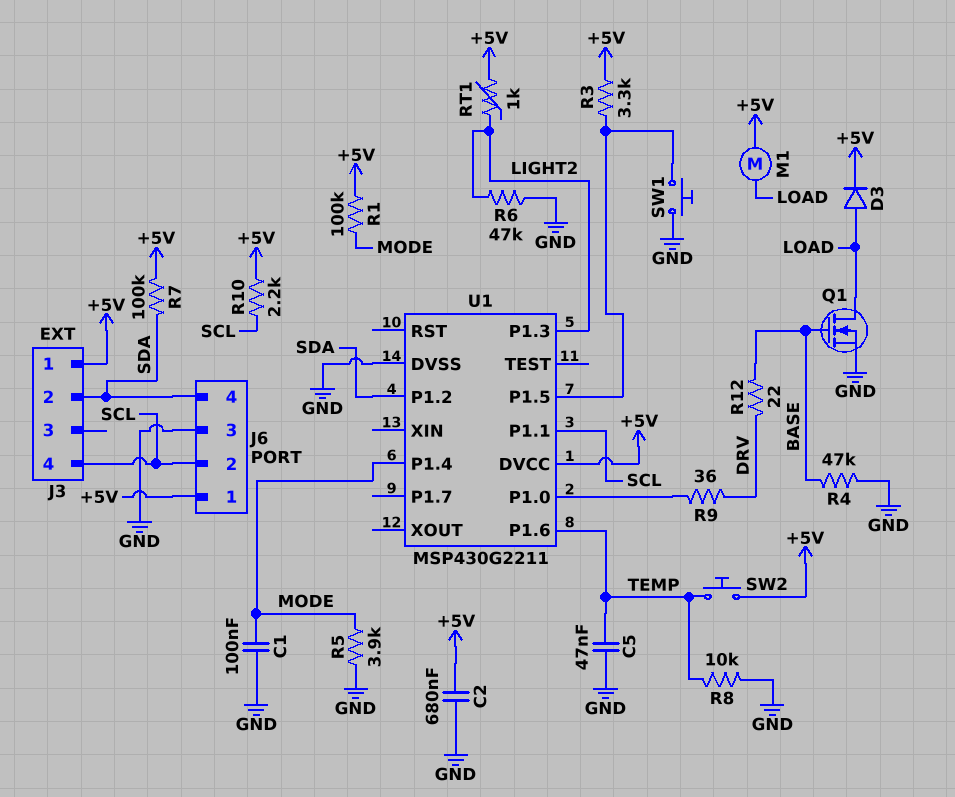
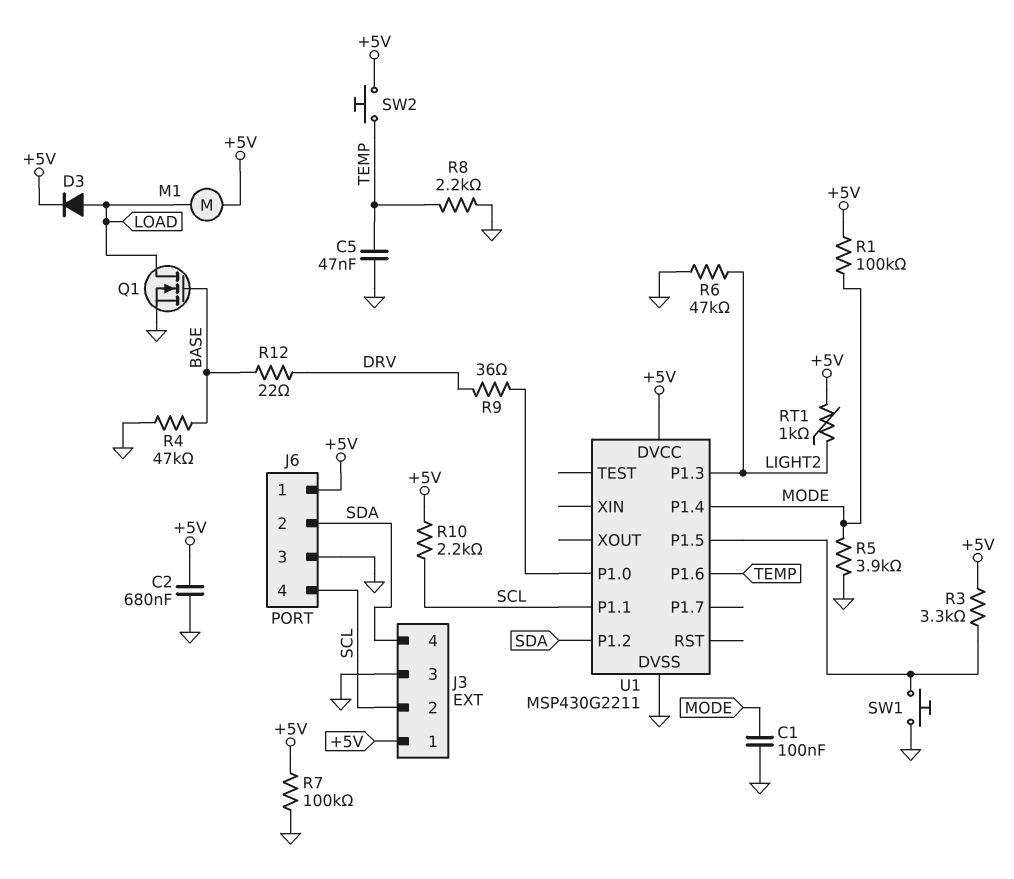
J3 pin 2: SDA -> SCL
J3 pin 3: none -> GND
J3 pin 4: SCL -> SDA
J6 pin 2: SCL -> SDA
J6 pin 4: SDA -> SCL
R7: 100k (+5V, SDA) -> 100k (+5V, GND)
R8: 10k (GND, TEMP) -> 2.2k (GND, TEMP)

